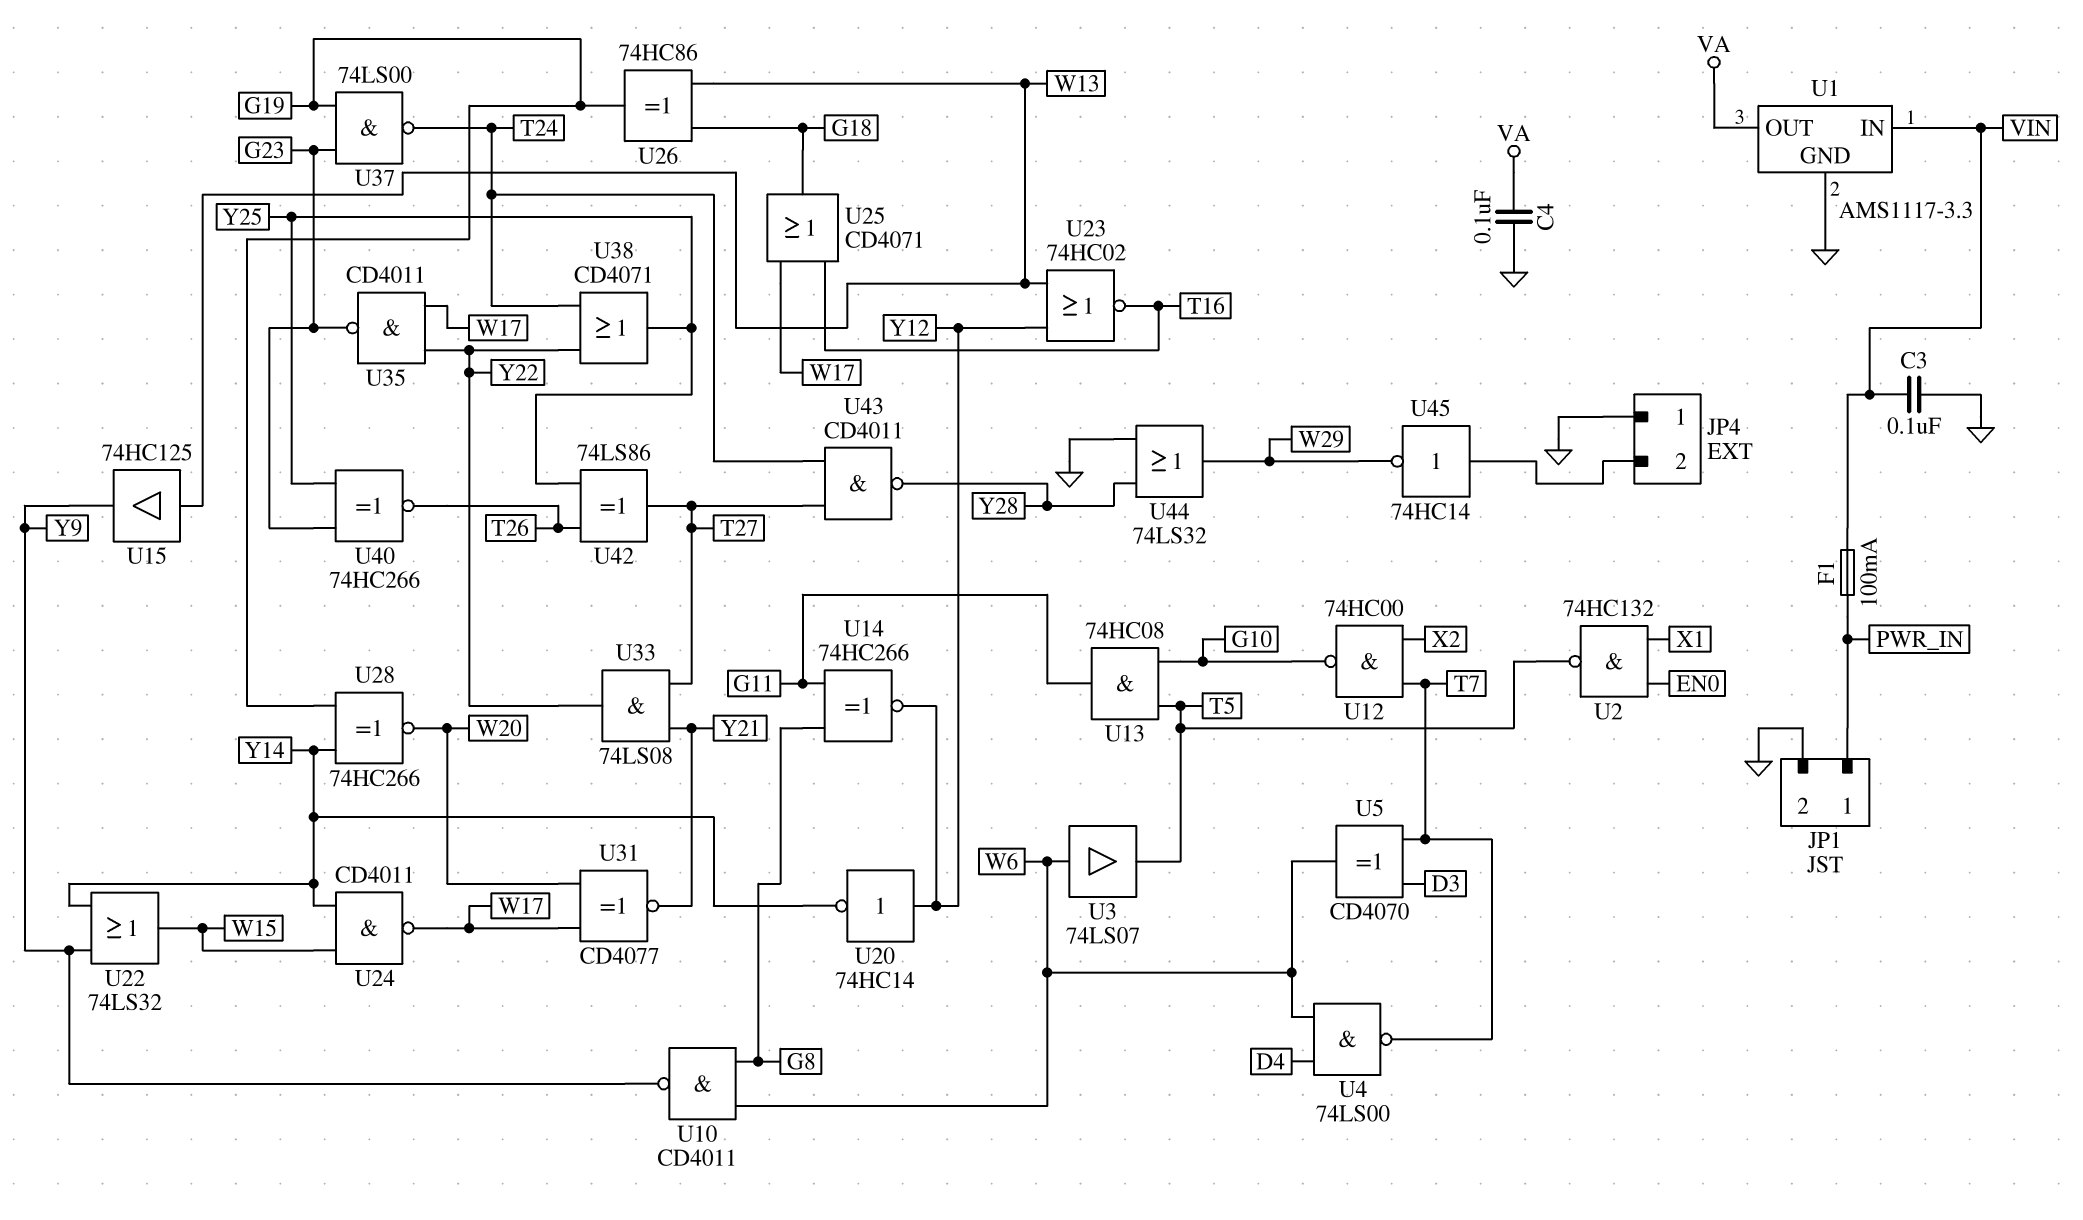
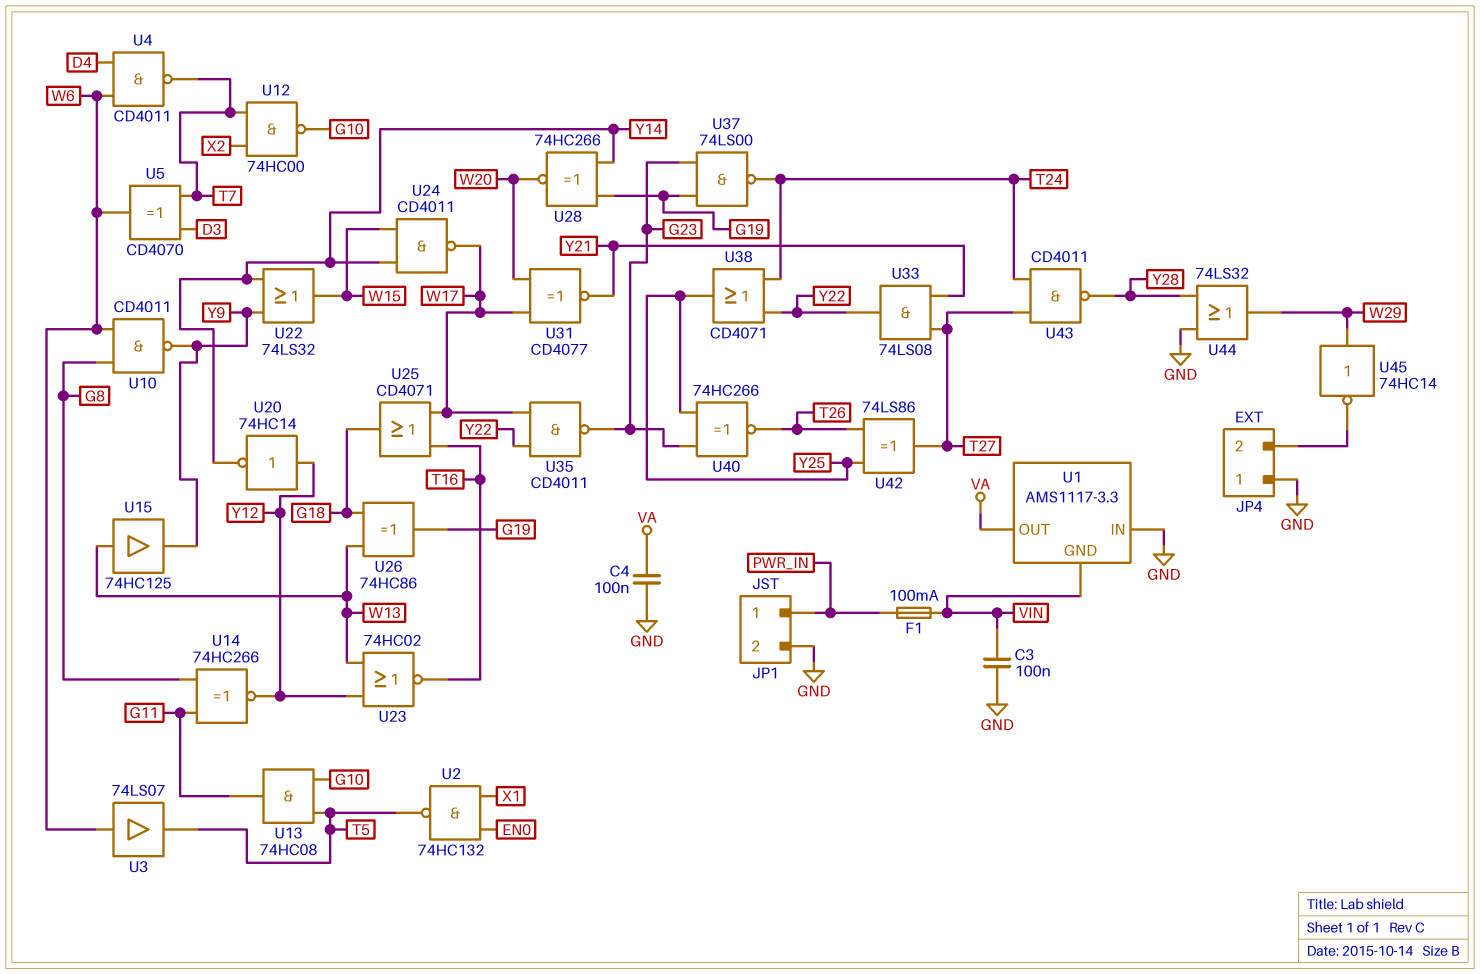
U1 pin GND: GND -> VIN
U1 pin IN: VIN -> GND
U4: NAND 74LS00 (in D4, in W6, out T7) -> NAND CD4011 (in D4, in W6, out T7)
U45: NOT 74HC14 (in JP4/2, out W29) -> NOT 74HC14 (in W29, out JP4/2)

